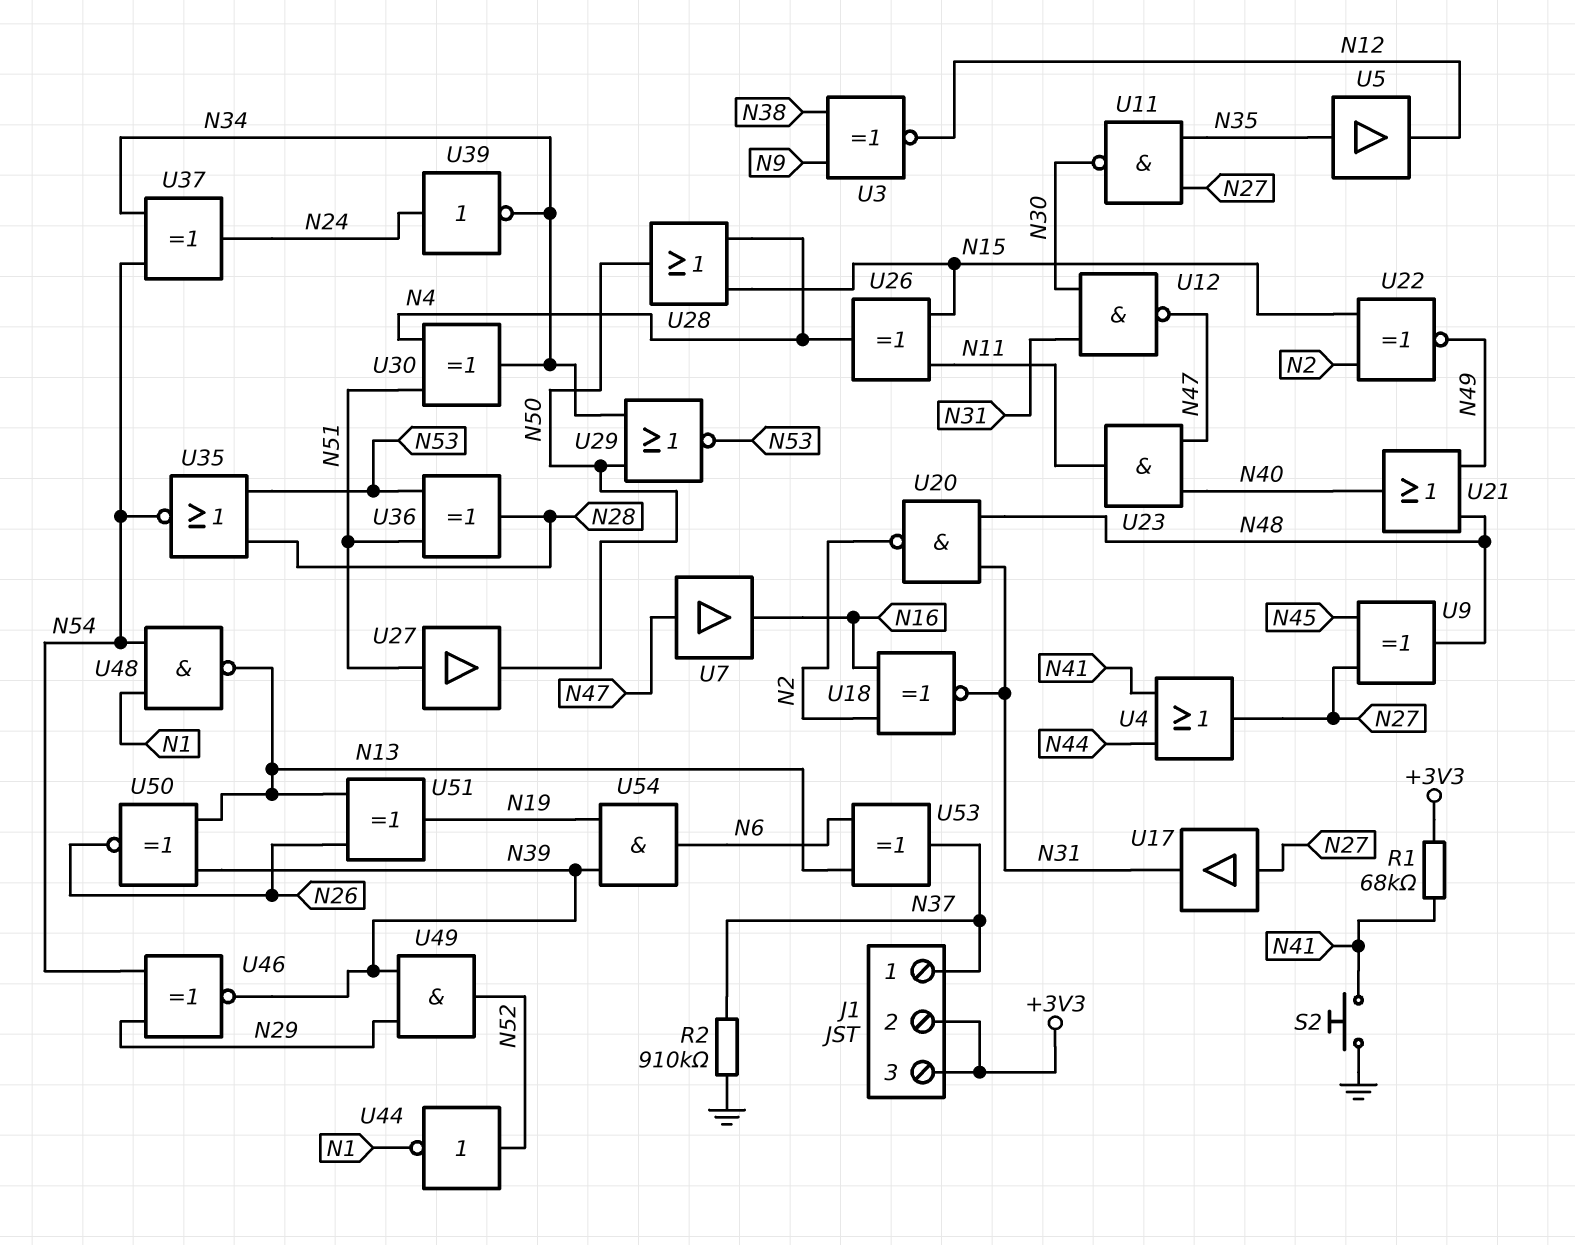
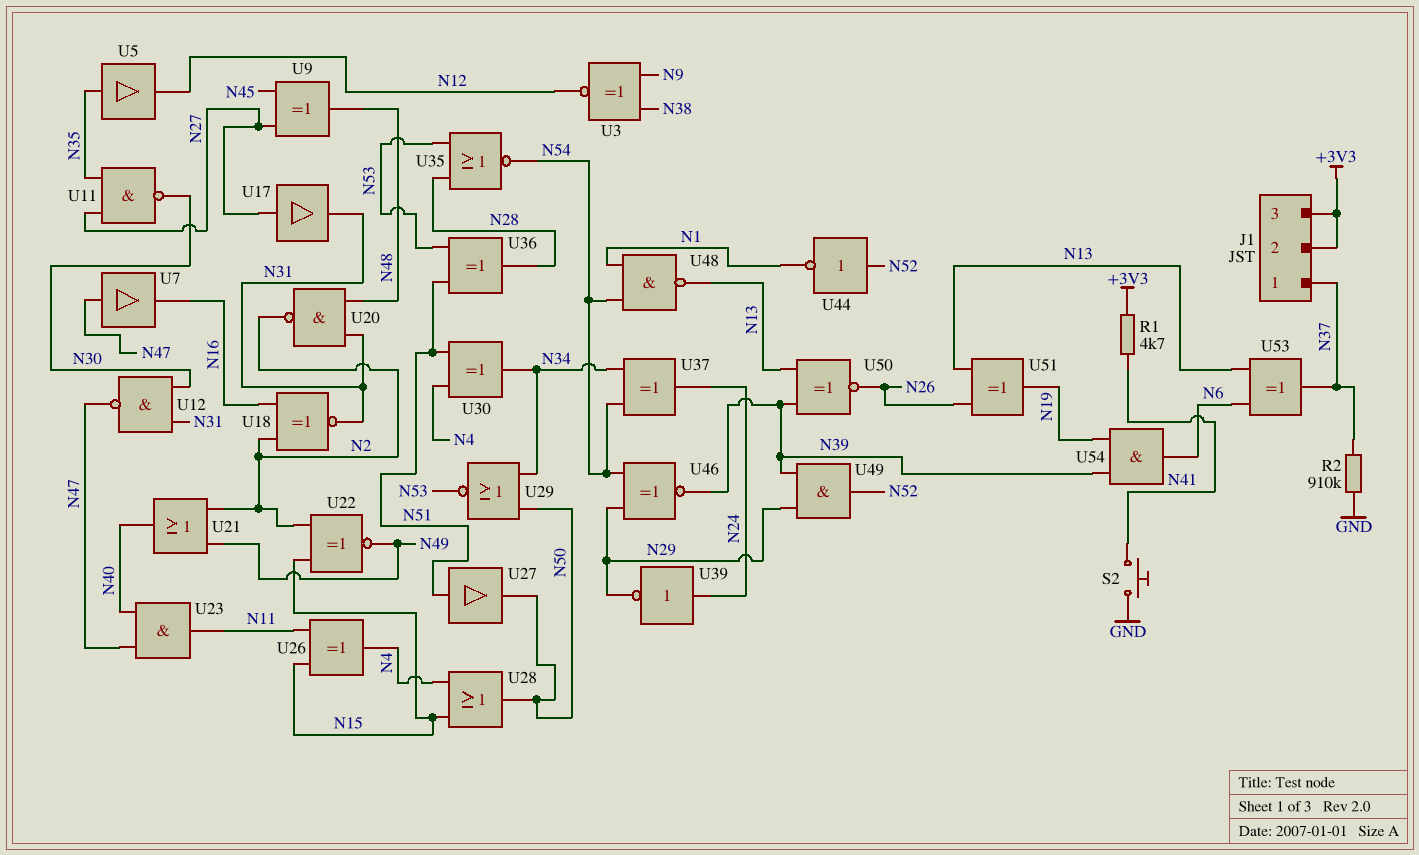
R1: 68k (+3V3, N41) -> 4.7k (+3V3, N41)
U4: OR (in N41, in N44, out N27) -> none
U21: OR (in N48, in N49, out N40) -> OR (in N2, in N49, out N40)
U39: NOT (in N24, out N34) -> NOT (in N24, out N29)

